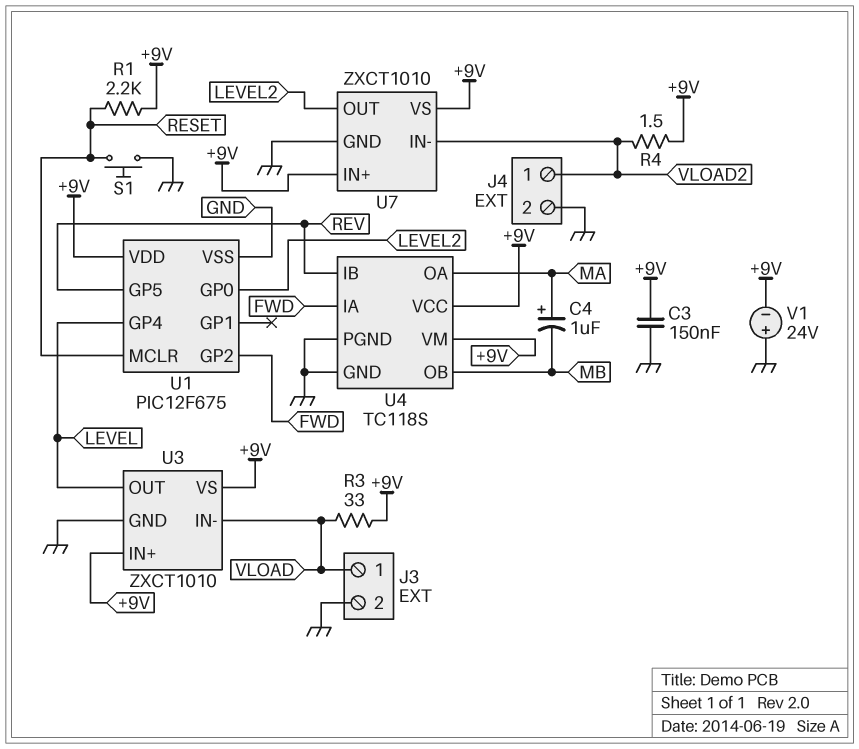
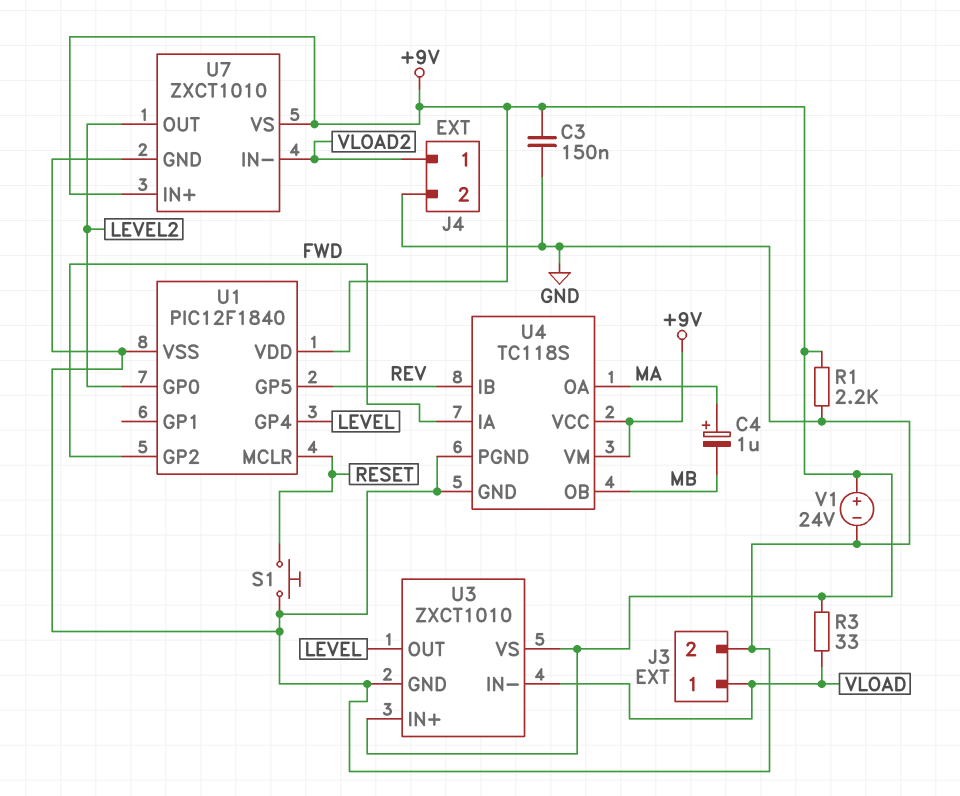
R1: 2.2k (+9V, RESET) -> 2.2k (+9V, GND)
R4: 1.5 (+9V, VLOAD2) -> none
U1: PIC12F675 -> PIC12F1840
V1: 24V (plus GND, minus +9V) -> 24V (plus +9V, minus GND)

